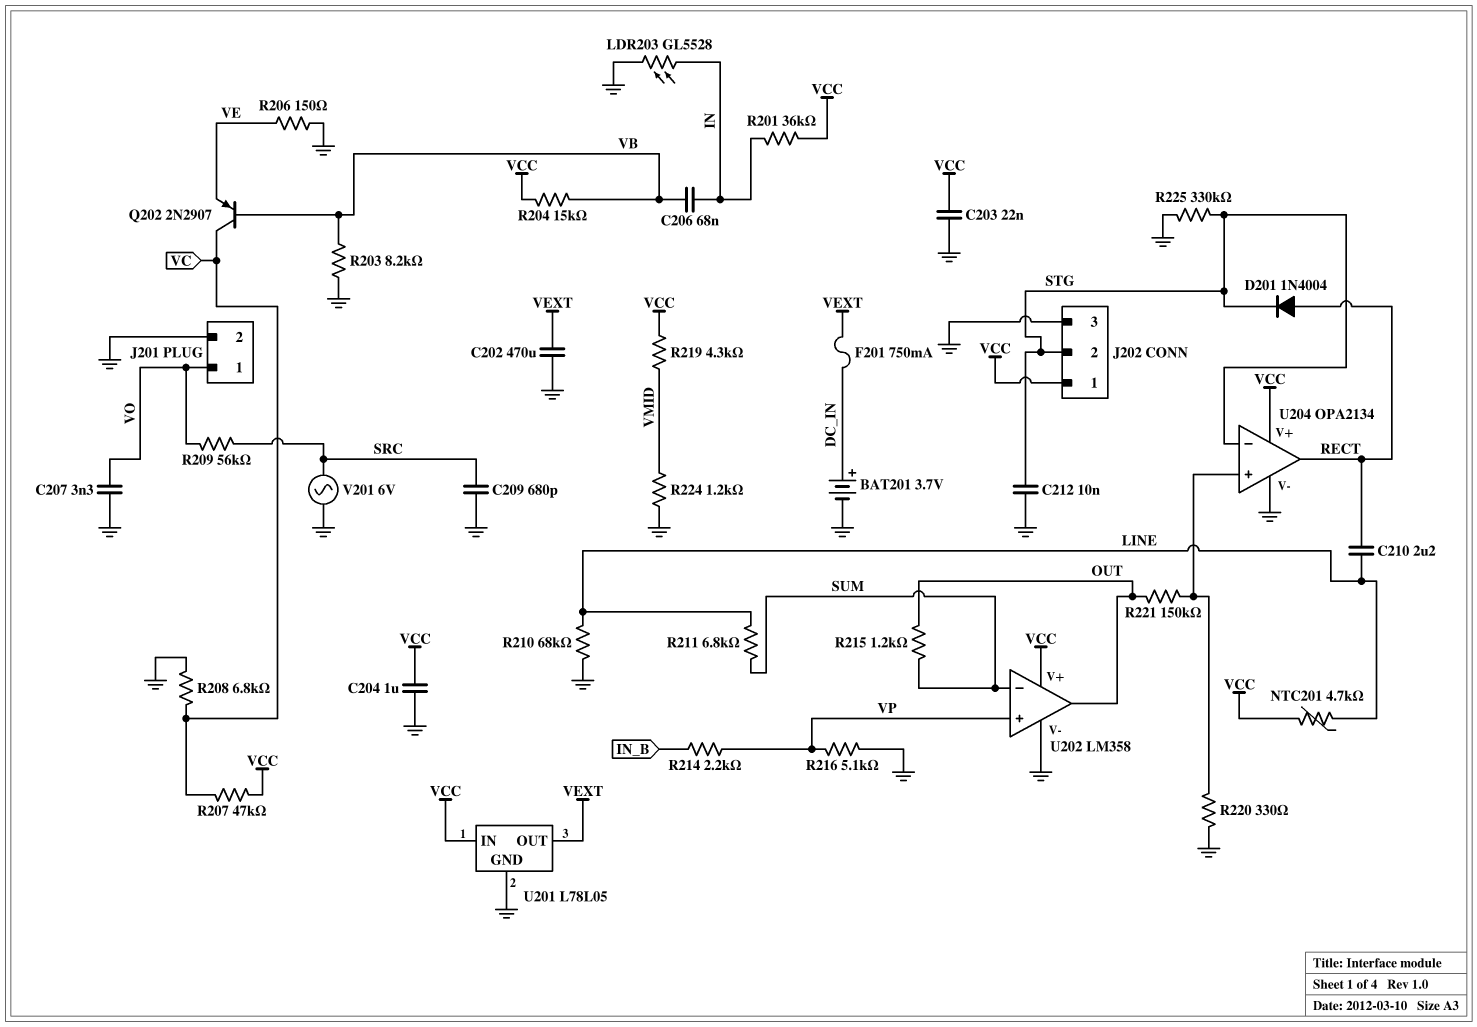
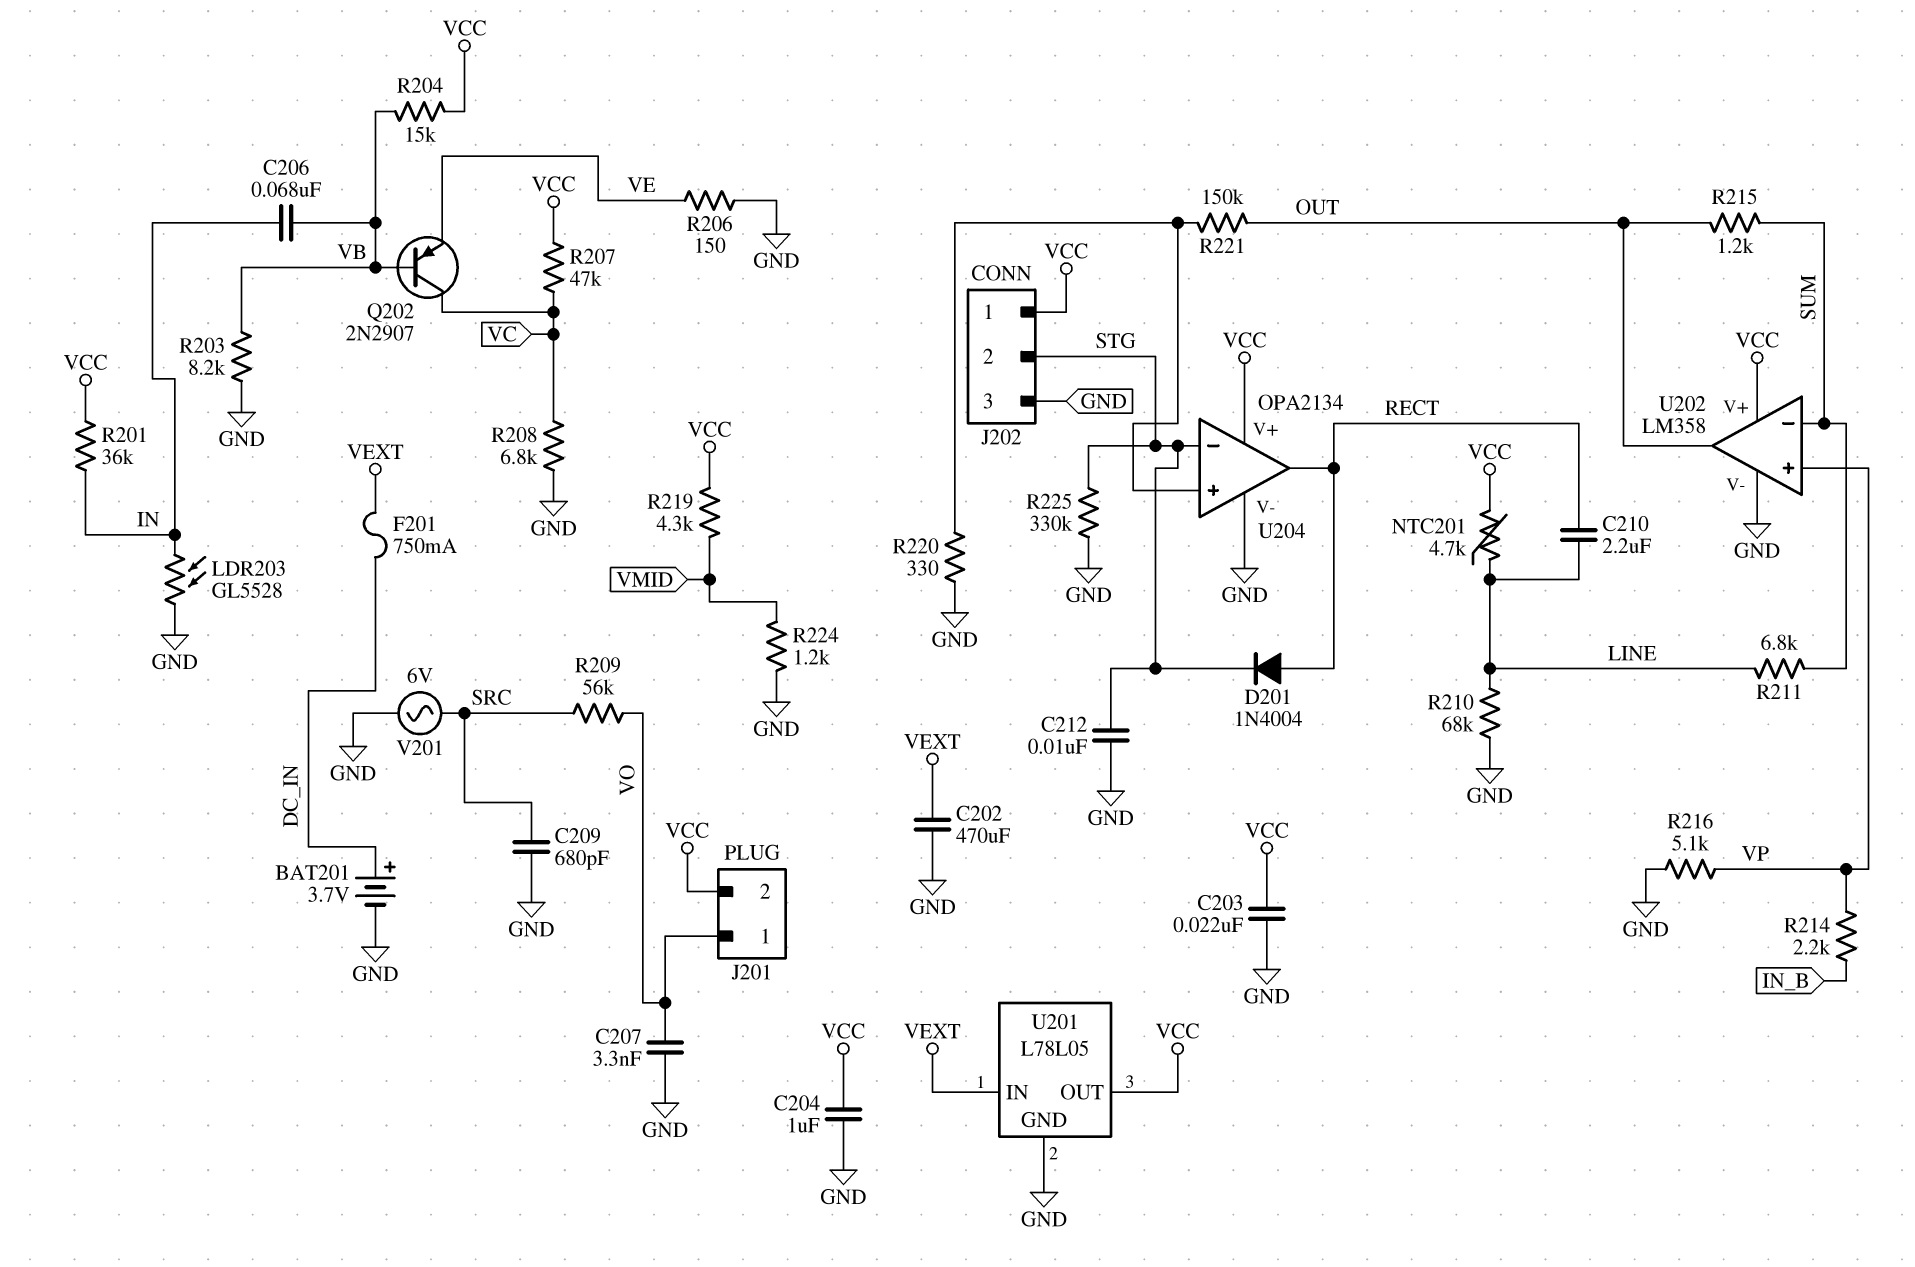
J201 pin 2: GND -> VCC
U201 pin IN: VCC -> VEXT
U201 pin OUT: VEXT -> VCC

